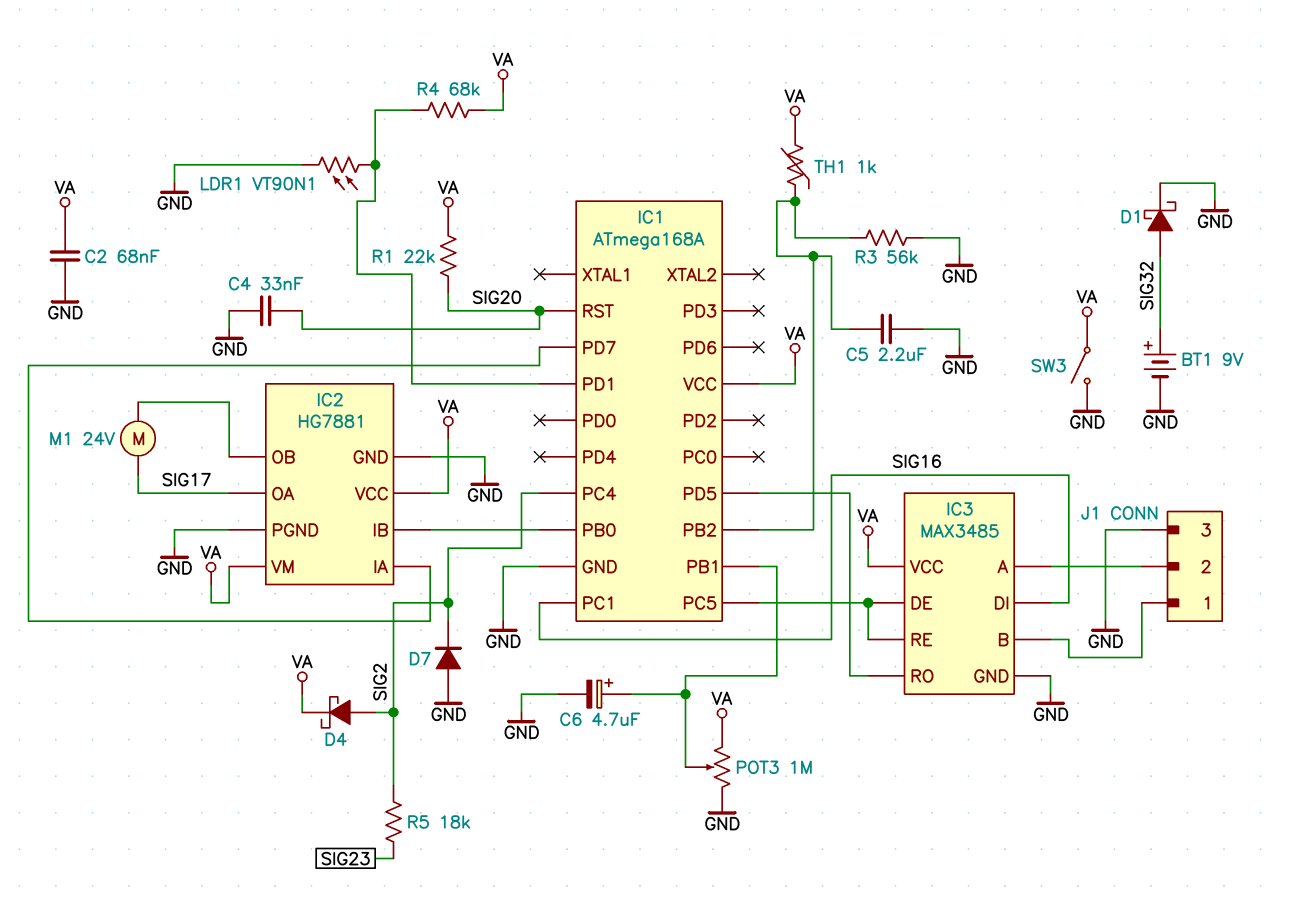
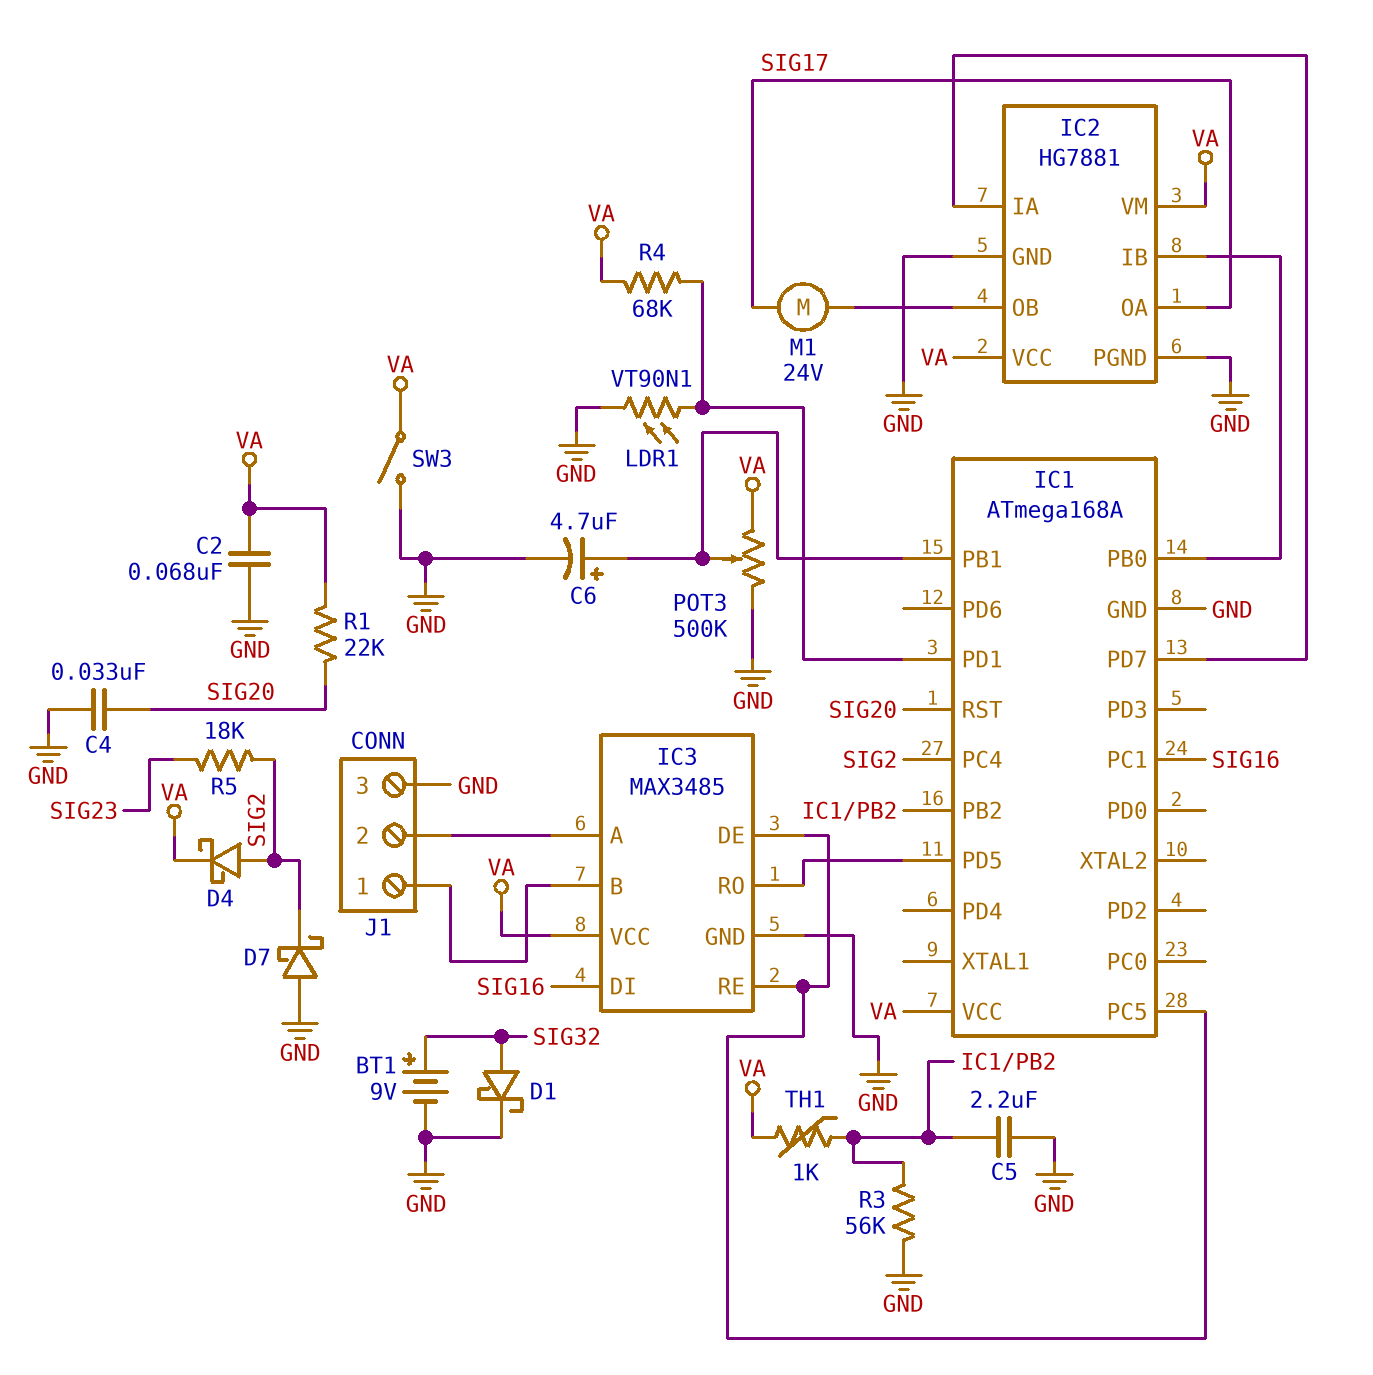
D7: diode (A GND, K SIG2) -> schottky (A GND, K SIG2)
POT3: 1M (GND, VA, wiper IC1/PB1) -> 500k (GND, VA, wiper IC1/PB1)

